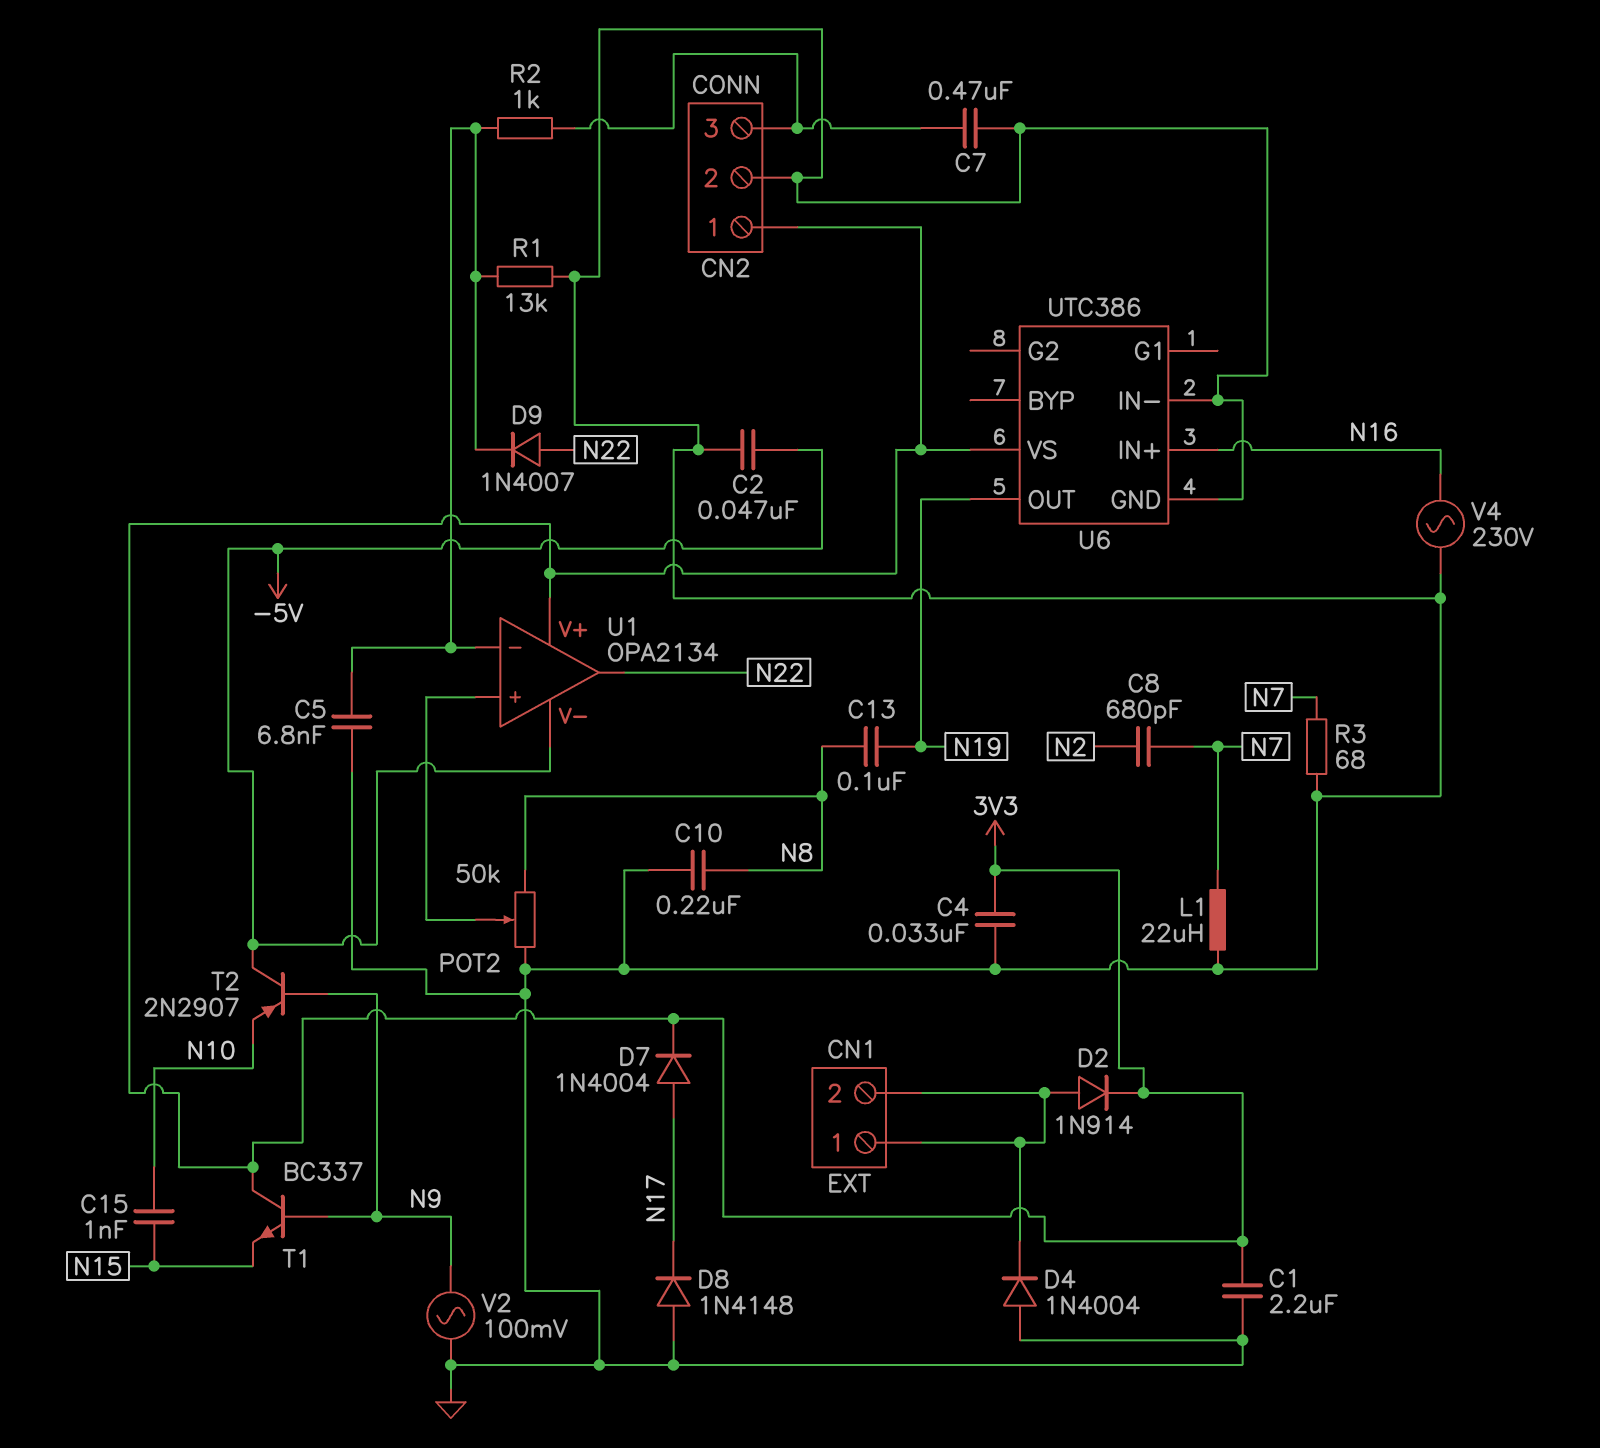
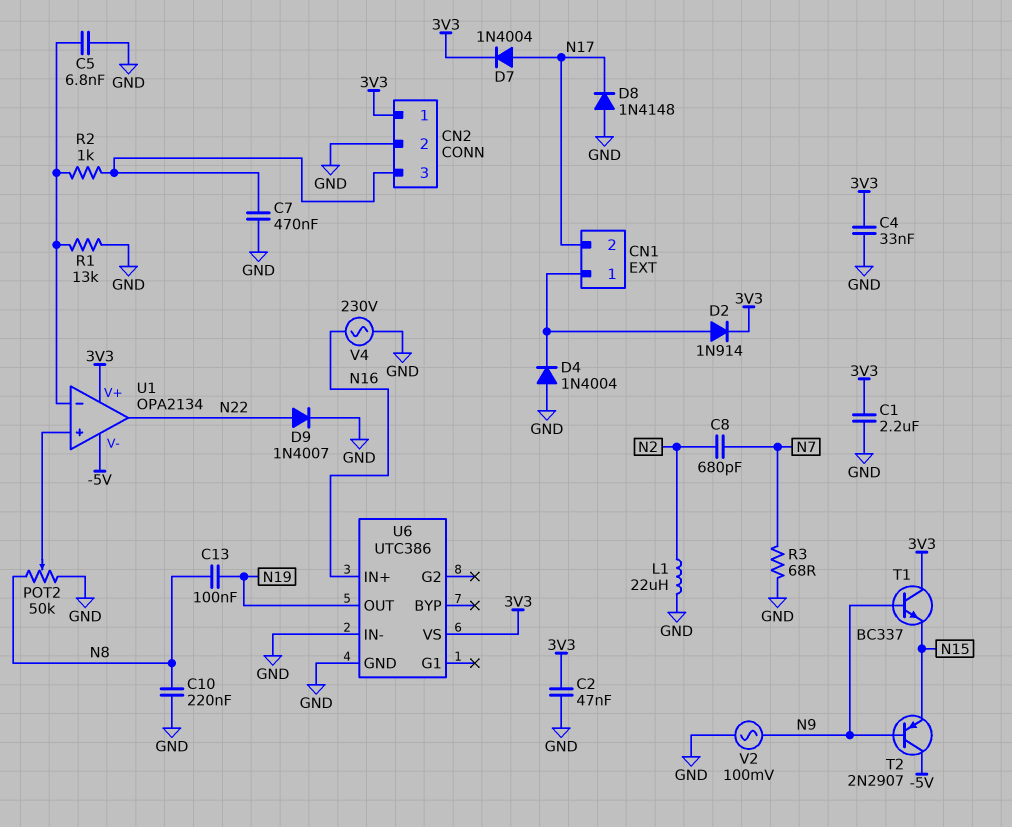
C2: 47nF (-5V, GND) -> 47nF (3V3, GND)
C15: 1nF (N10, N15) -> none
CN1 pin 2: CN1/1 -> N17
D9: diode 1N4007 (A N22, K U1/in-) -> diode 1N4007 (A N22, K GND)
L1: 22uH (GND, N7) -> 22uH (GND, N2)
T2: PNP 2N2907 (B N9, C -5V, E N10) -> PNP 2N2907 (B N9, C -5V, E N15)

